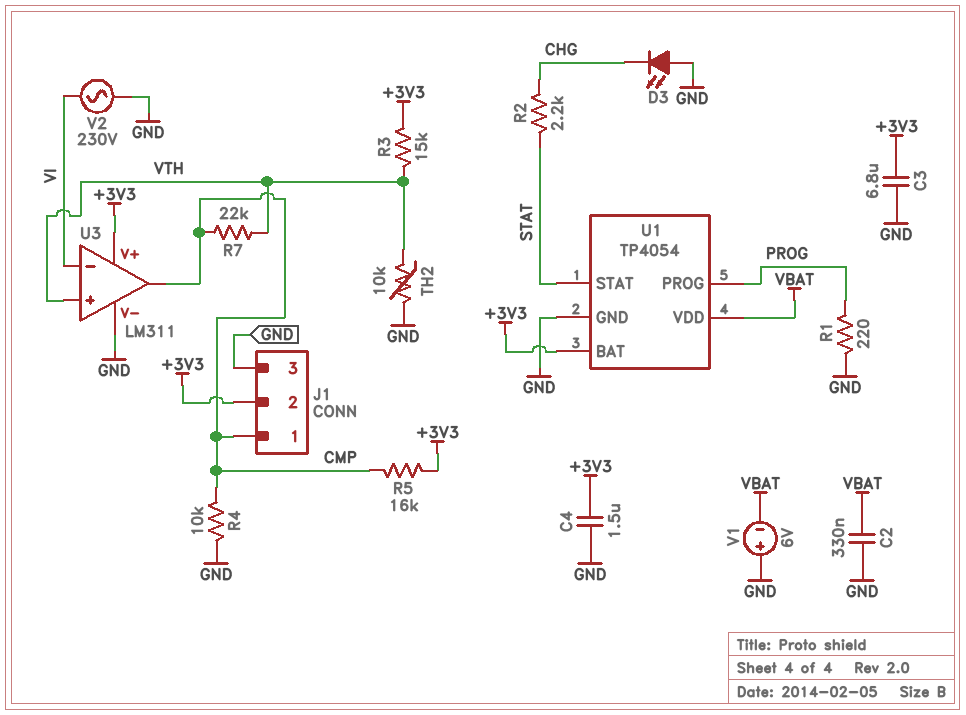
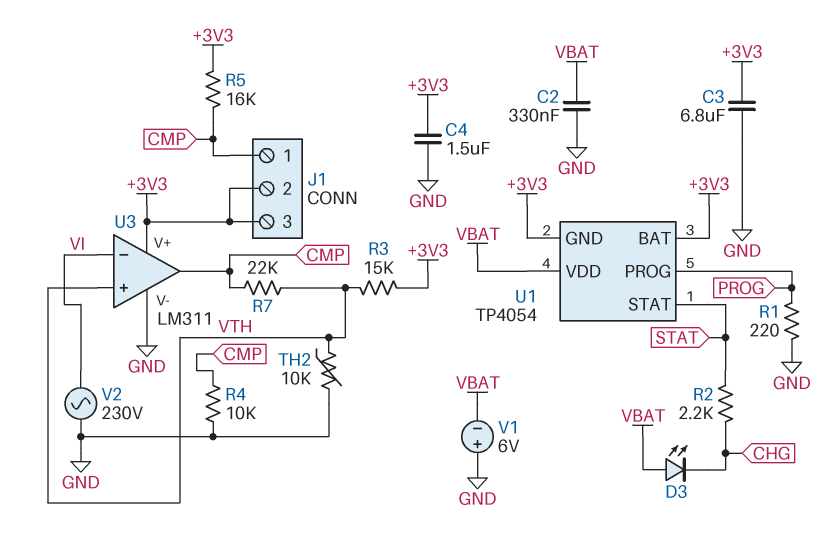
D3: LED (A GND, K CHG) -> LED (A VBAT, K CHG)
J1 pin 3: GND -> +3V3
U1 pin GND: GND -> +3V3

